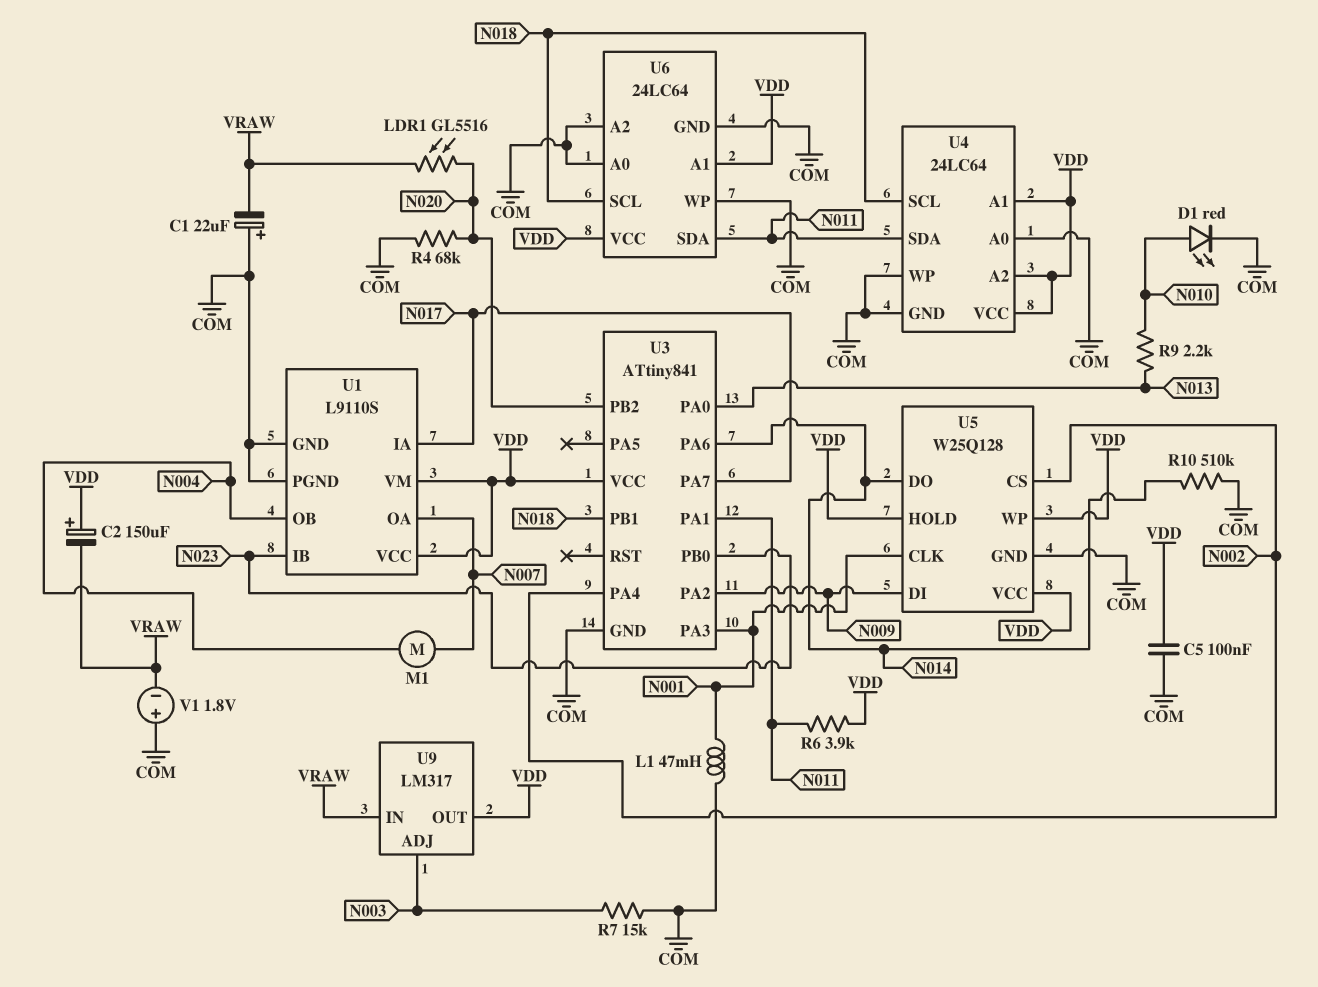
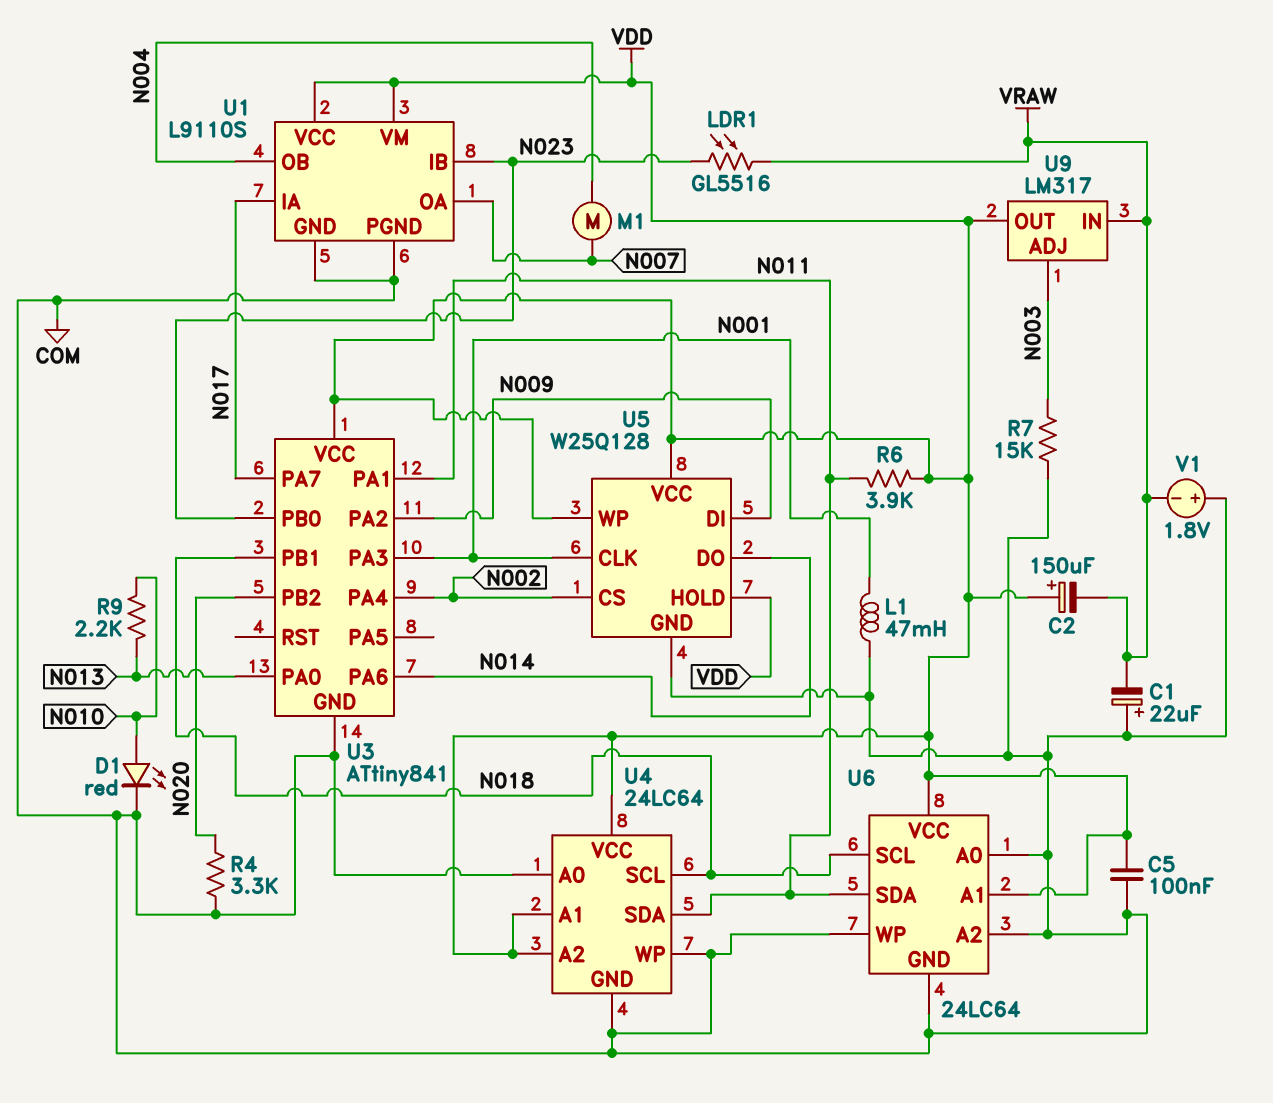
LDR1: GL5516 (N020, VRAW) -> GL5516 (N023, VRAW)
R4: 68k (COM, N020) -> 3.3k (COM, N020)
R10: 510k (COM, N014) -> none

